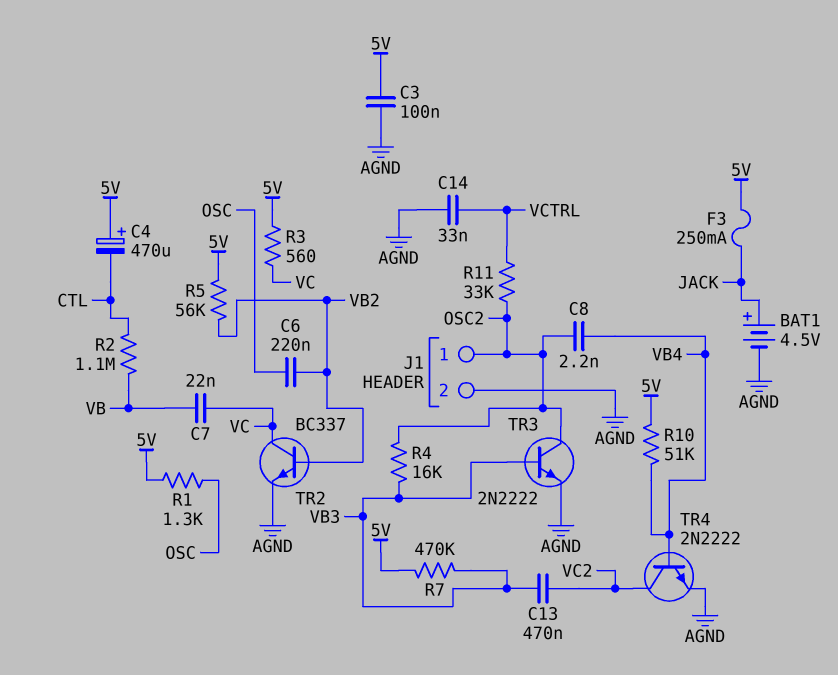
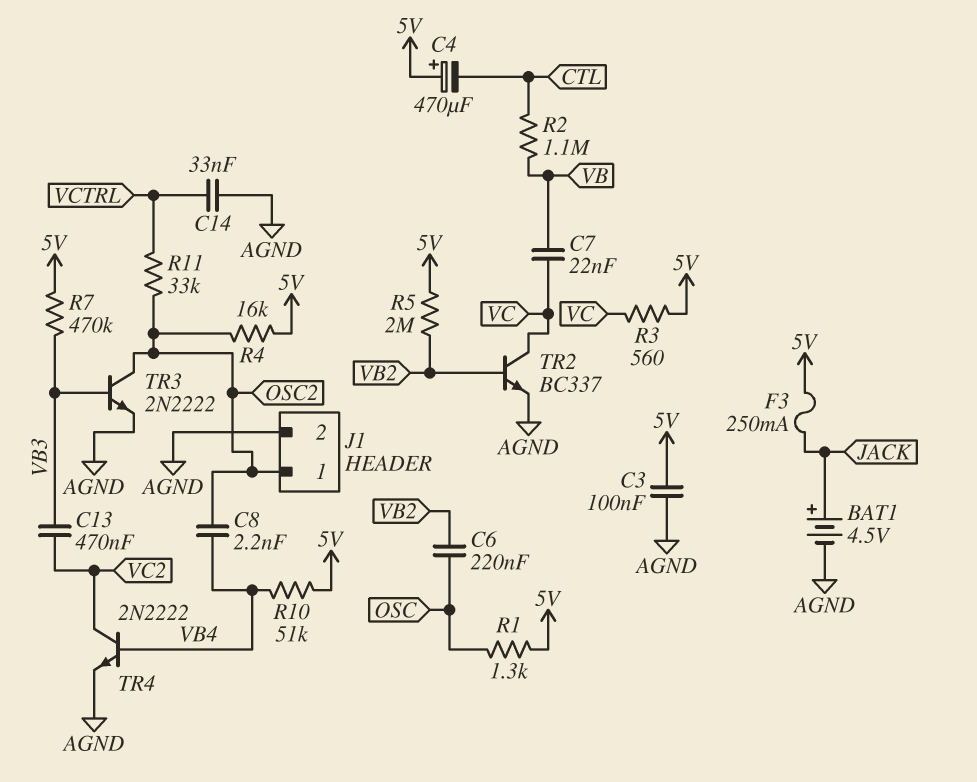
R4: 16k (OSC2, VB3) -> 16k (5V, OSC2)
R5: 56k (5V, VB2) -> 2M (5V, VB2)

